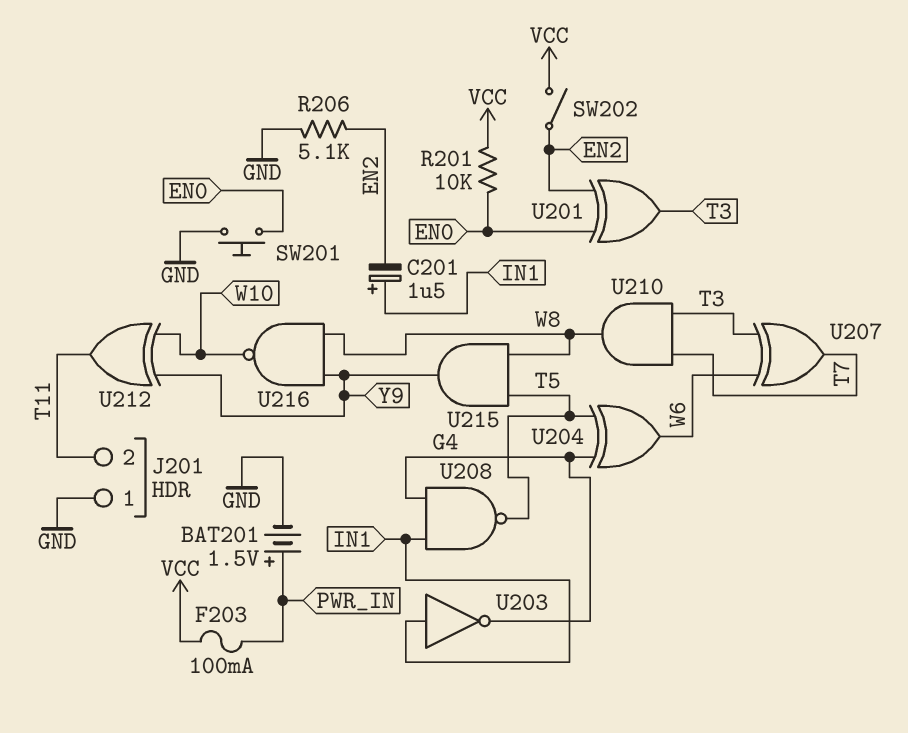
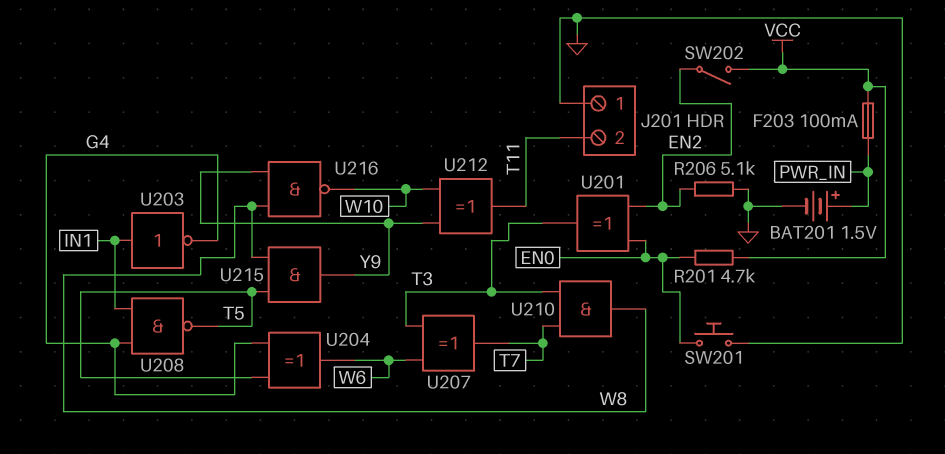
C201: 1.5uF (plus IN1, minus EN2) -> none
R201: 10k (EN0, VCC) -> 4.7k (EN0, VCC)

